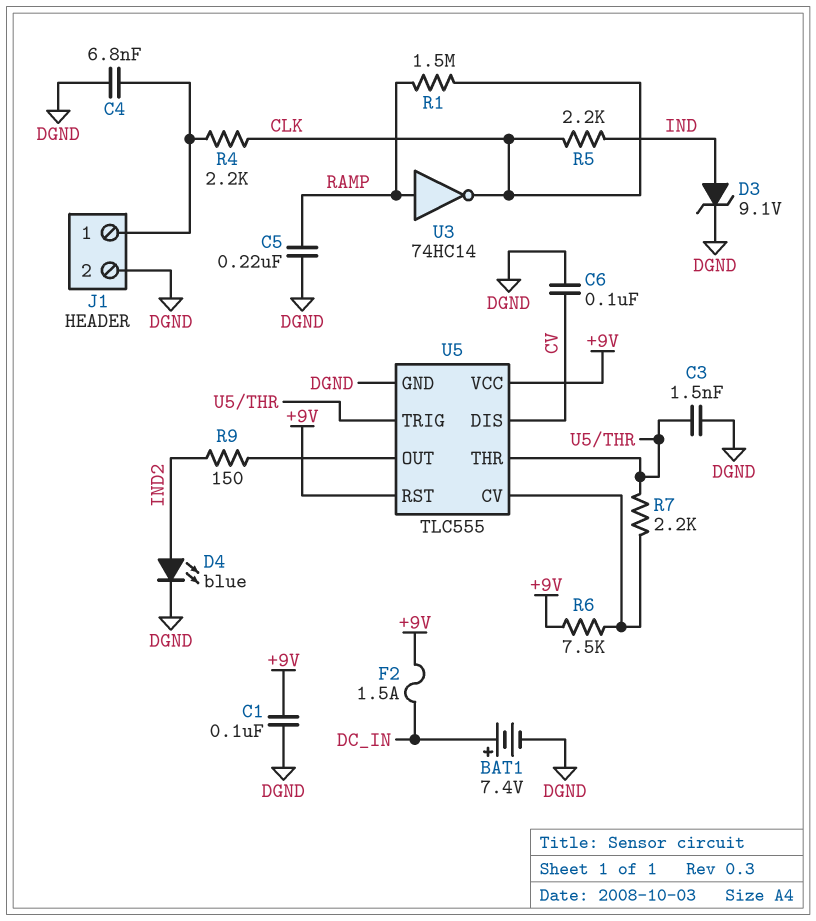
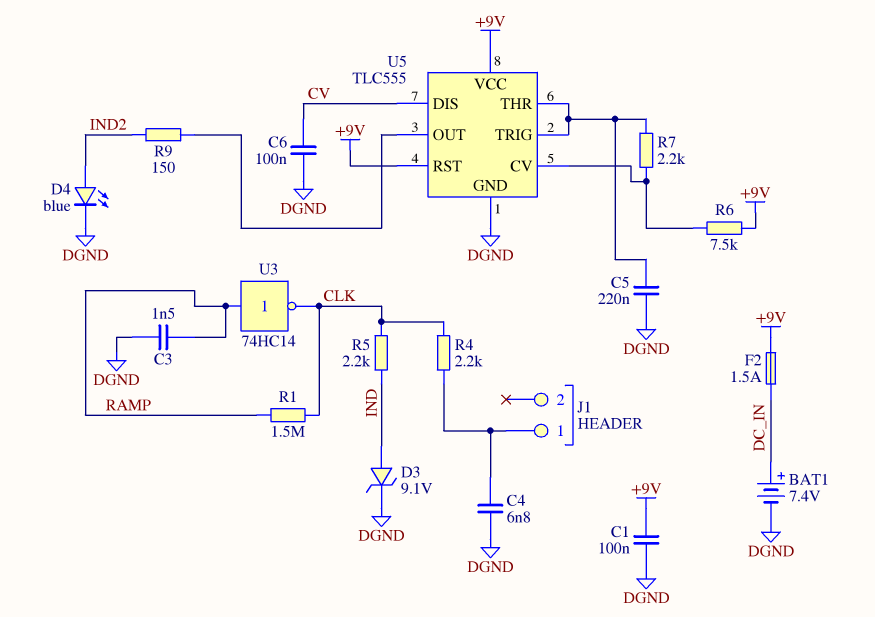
C3: 1.5nF (DGND, U5/THR) -> 1.5nF (DGND, RAMP)
C5: 220nF (DGND, RAMP) -> 220nF (DGND, U5/THR)
J1 pin 2: DGND -> none

